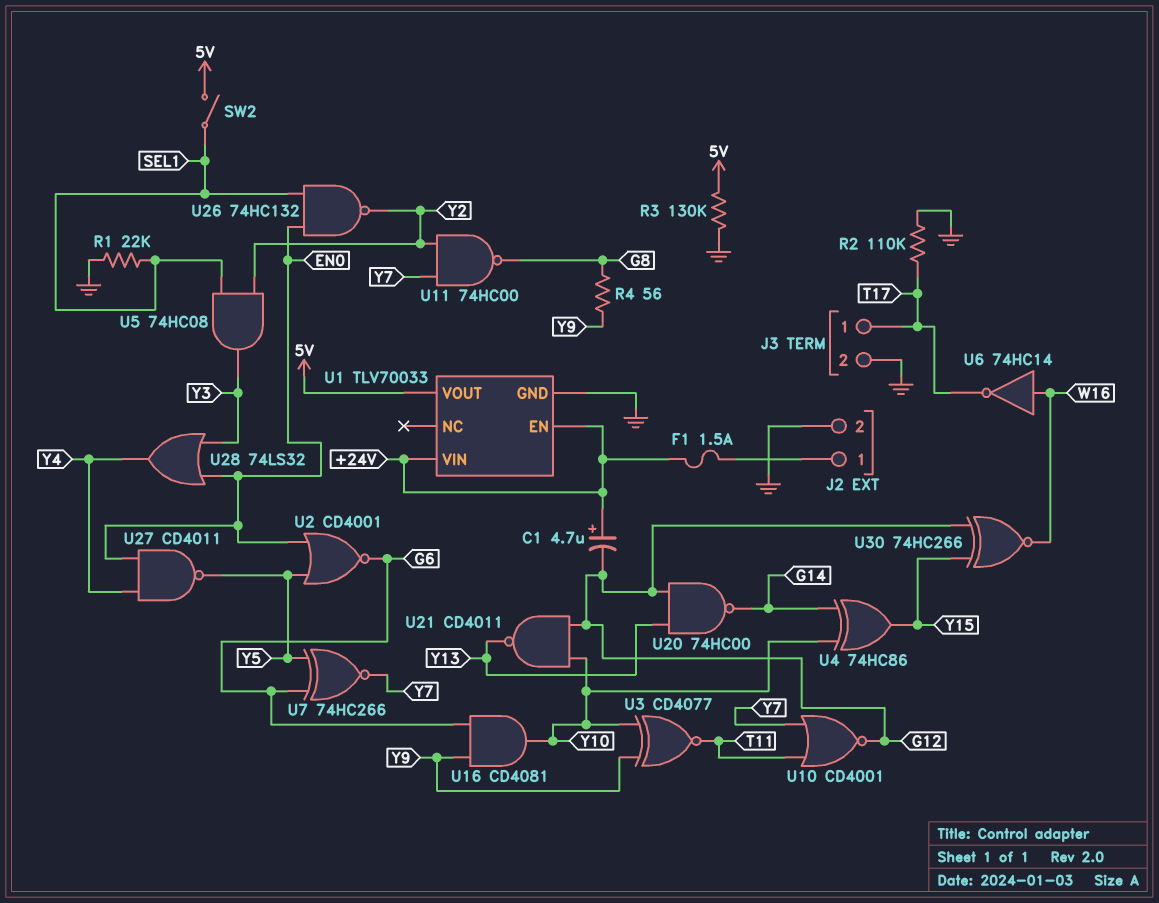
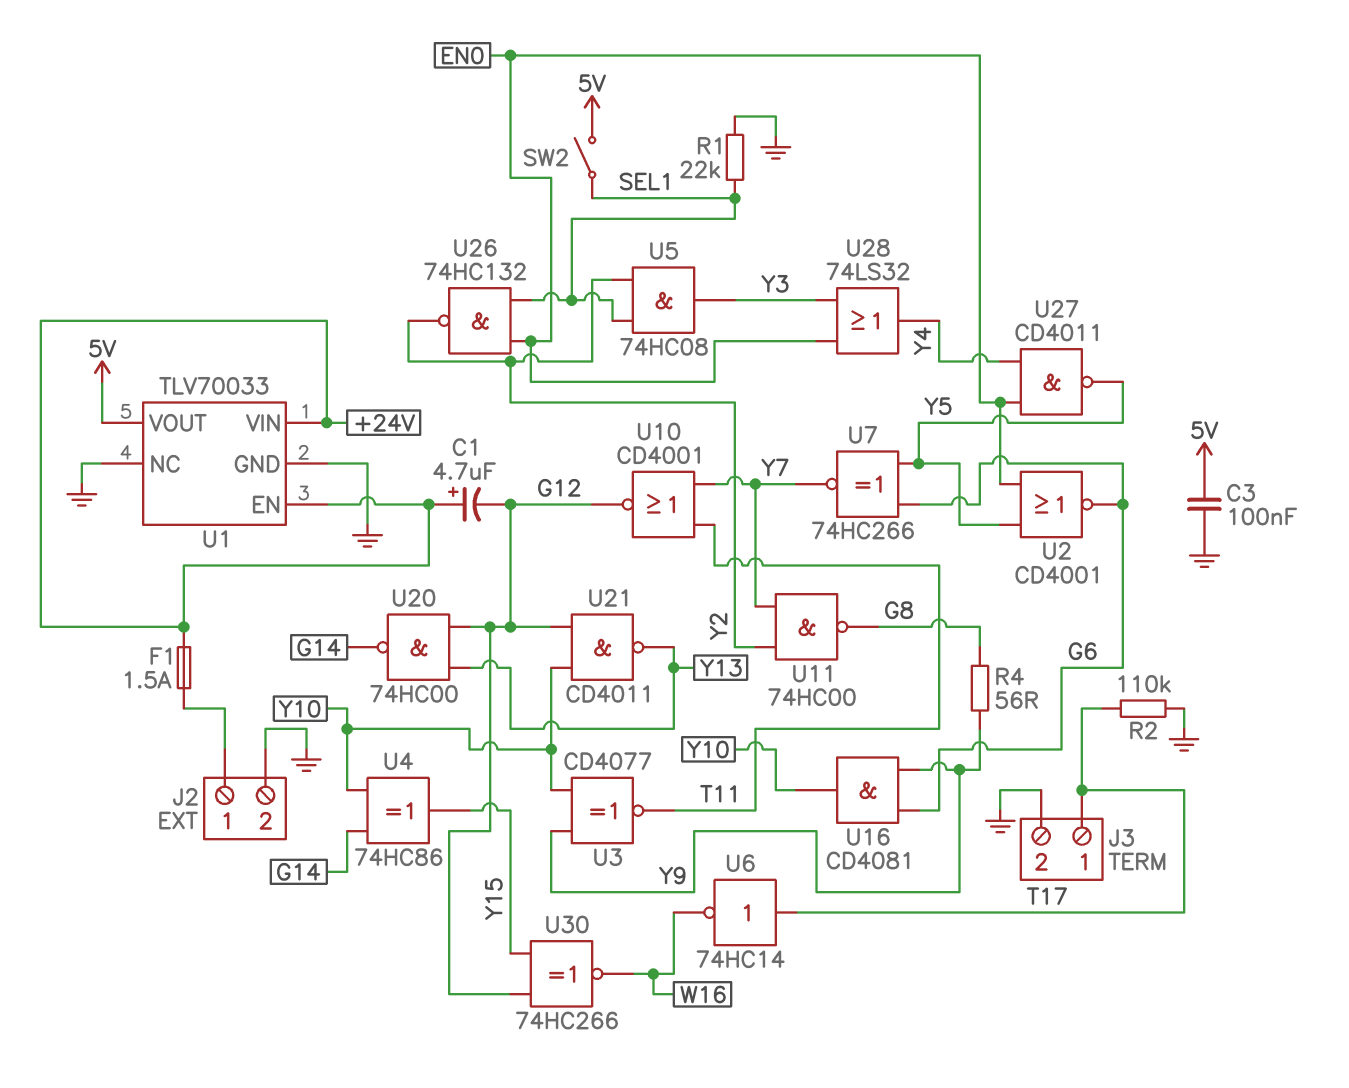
C3: none -> 100nF (5V, GND)
R3: 130k (5V, GND) -> none
U1 pin NC: none -> GND
U6: NOT 74HC14 (in W16, out T17) -> NOT 74HC14 (in T17, out W16)

